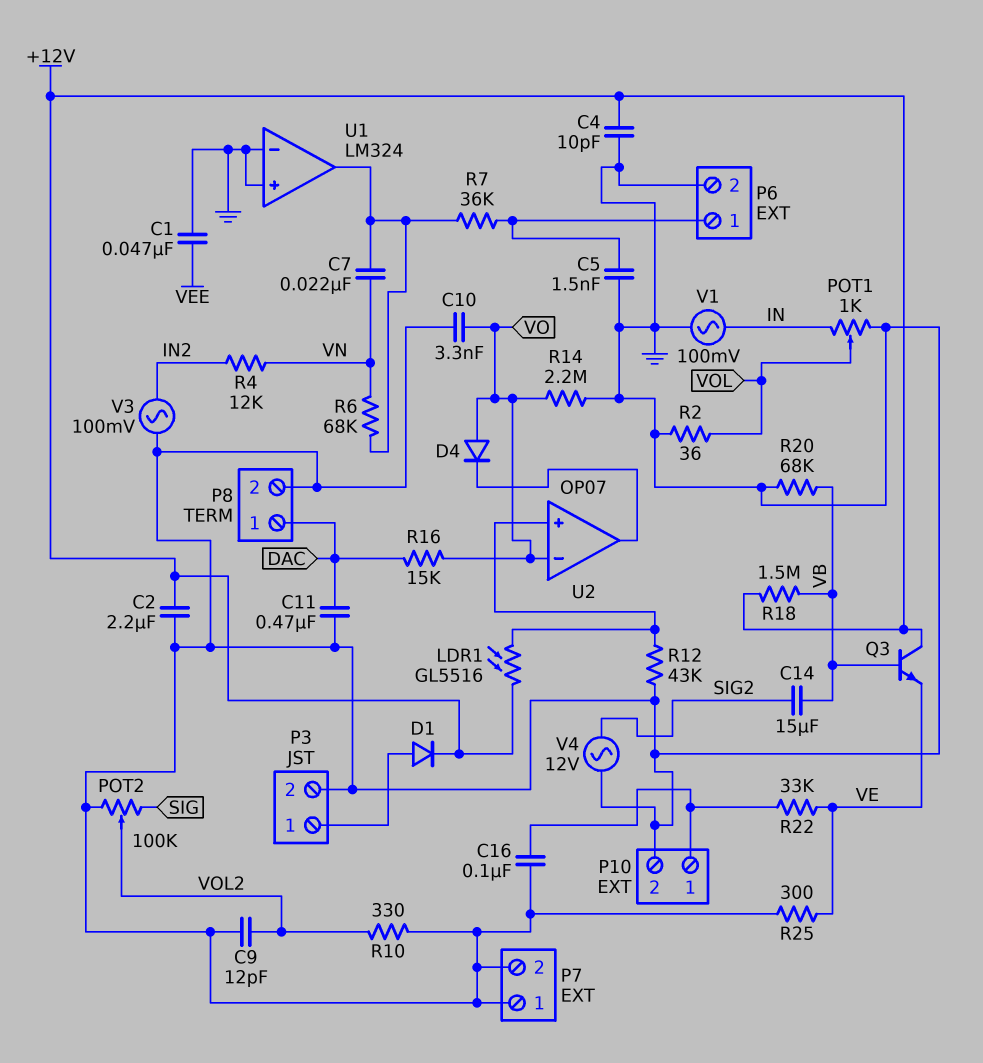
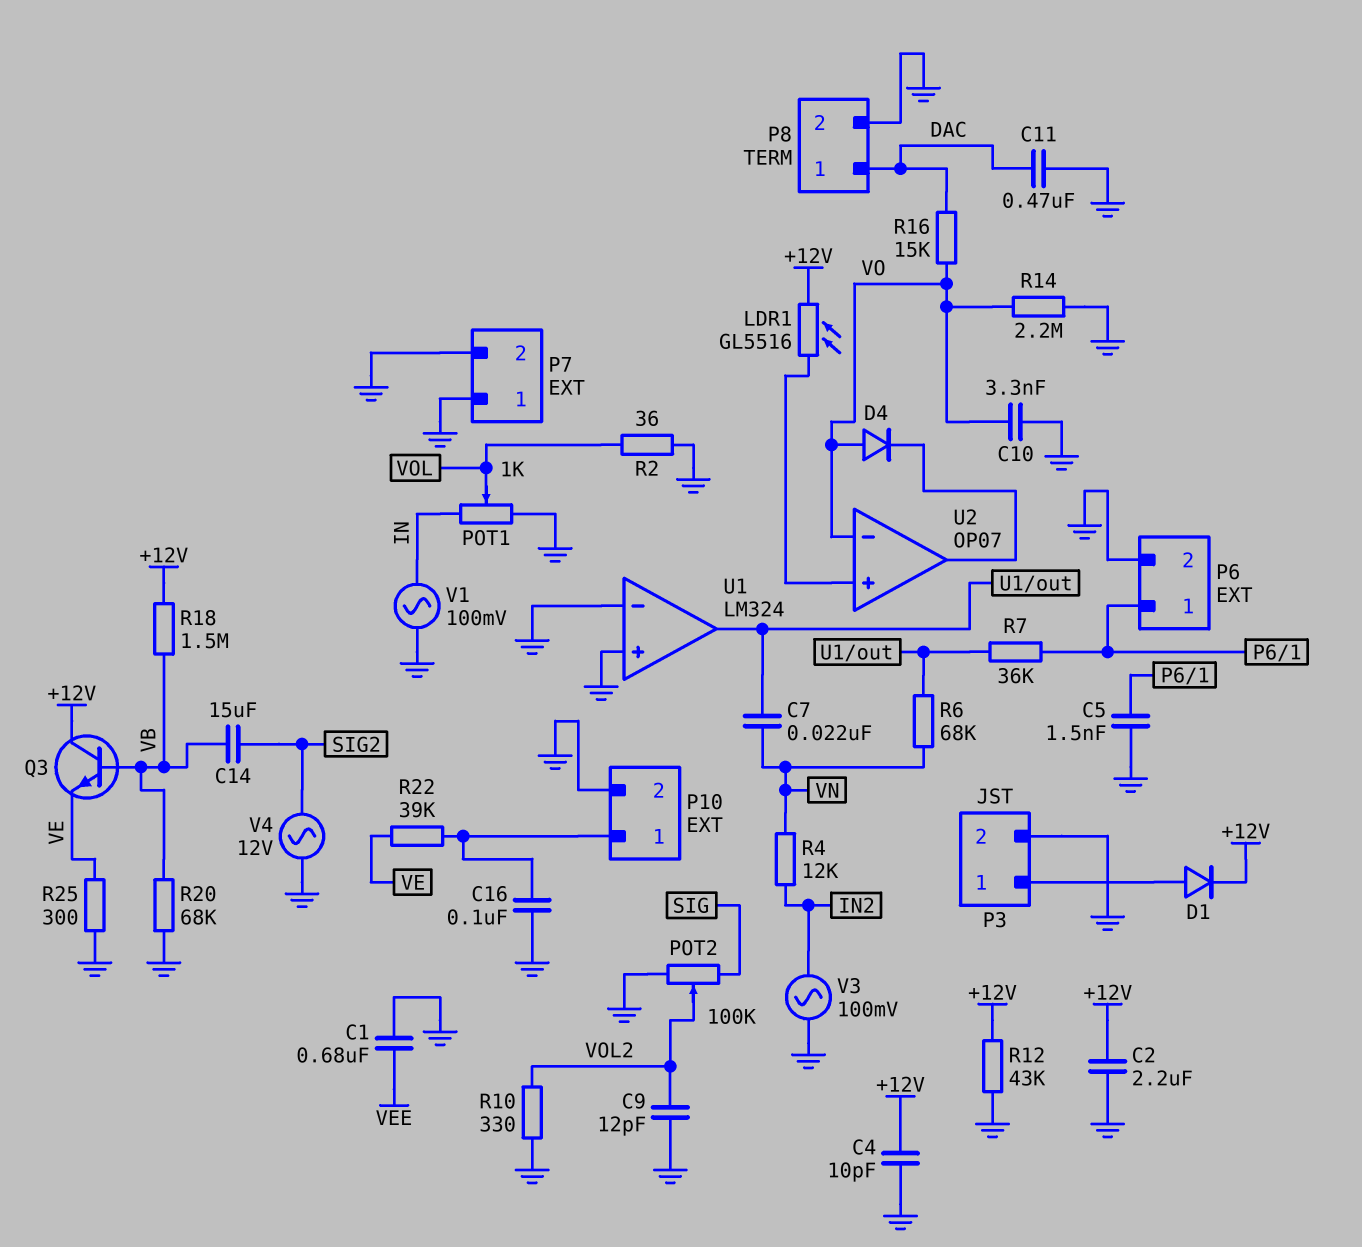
C1: 47nF (GND, VEE) -> 680nF (GND, VEE)
R12: 43k (GND, U2/in+) -> 43k (+12V, GND)
R22: 33k (P10/1, VE) -> 39k (P10/1, VE)

